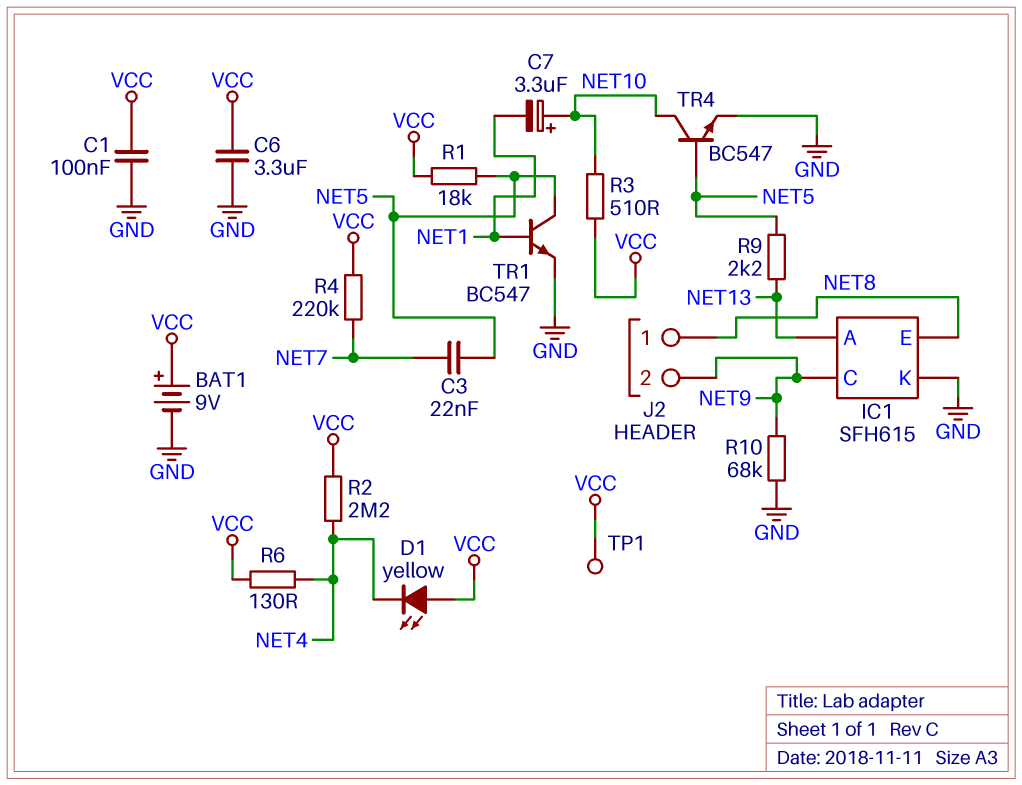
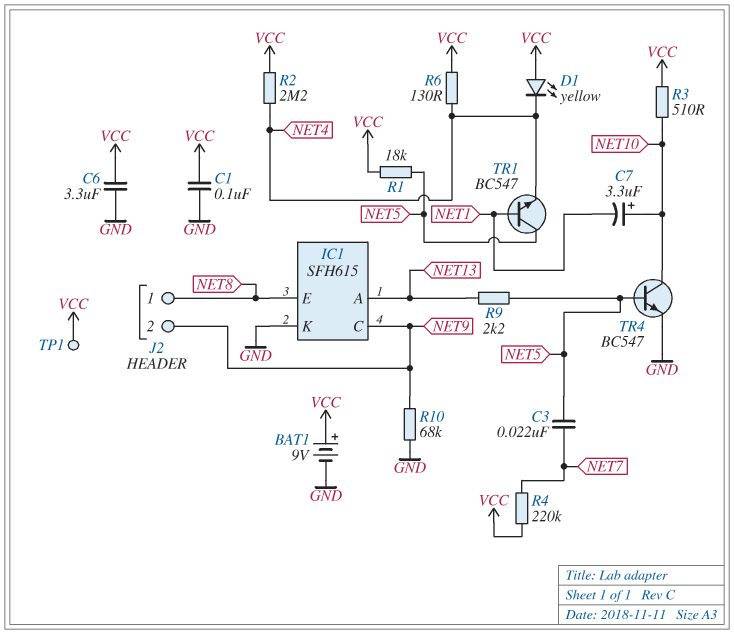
TR1: NPN BC547 (B NET1, C NET5, E GND) -> NPN BC547 (B NET1, C NET5, E NET4)

